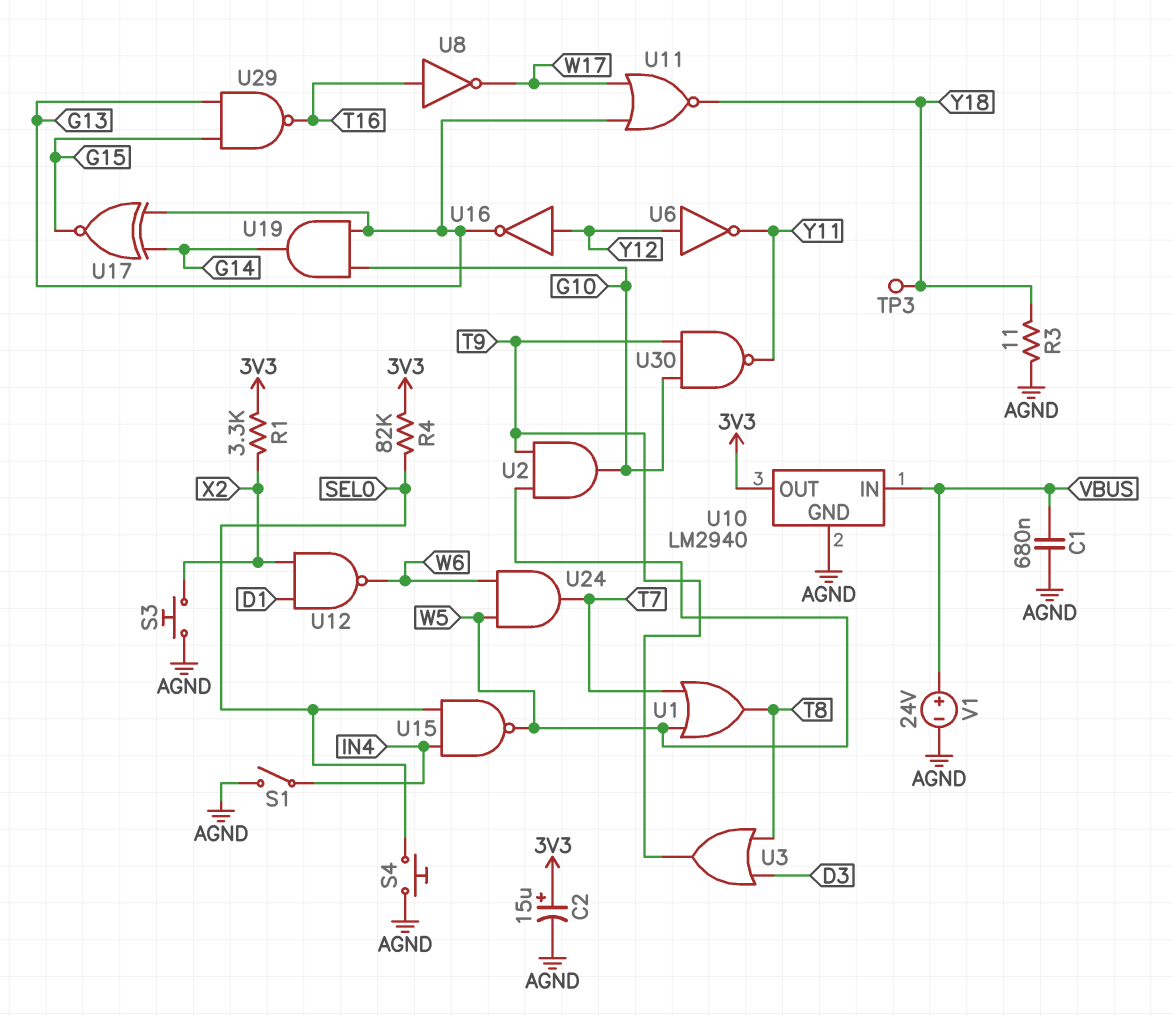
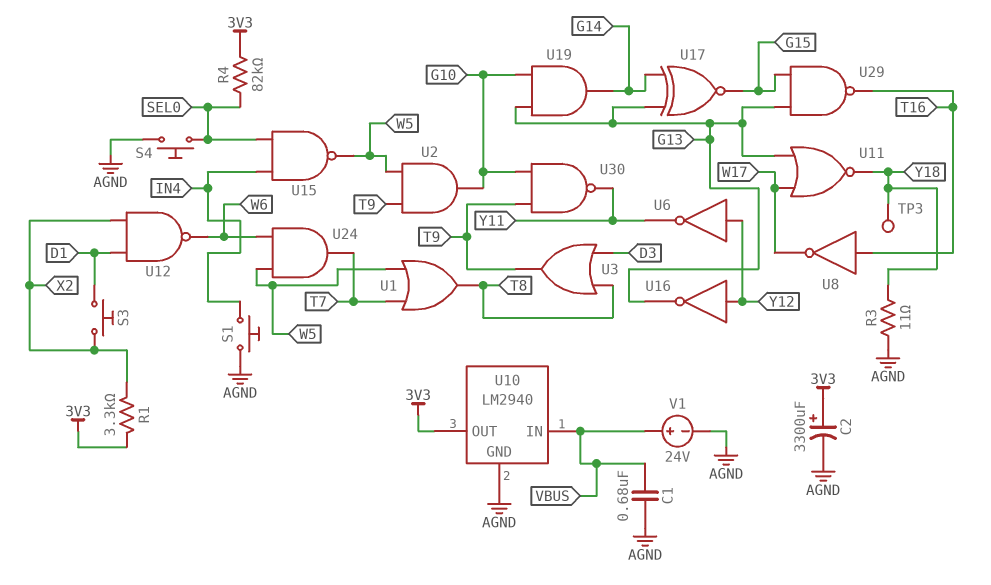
C2: 15uF (plus 3V3, minus AGND) -> 3300uF (plus 3V3, minus AGND)
S1: switch (AGND, IN4) -> button (AGND, IN4)
S3: button (AGND, X2) -> button (D1, X2)

